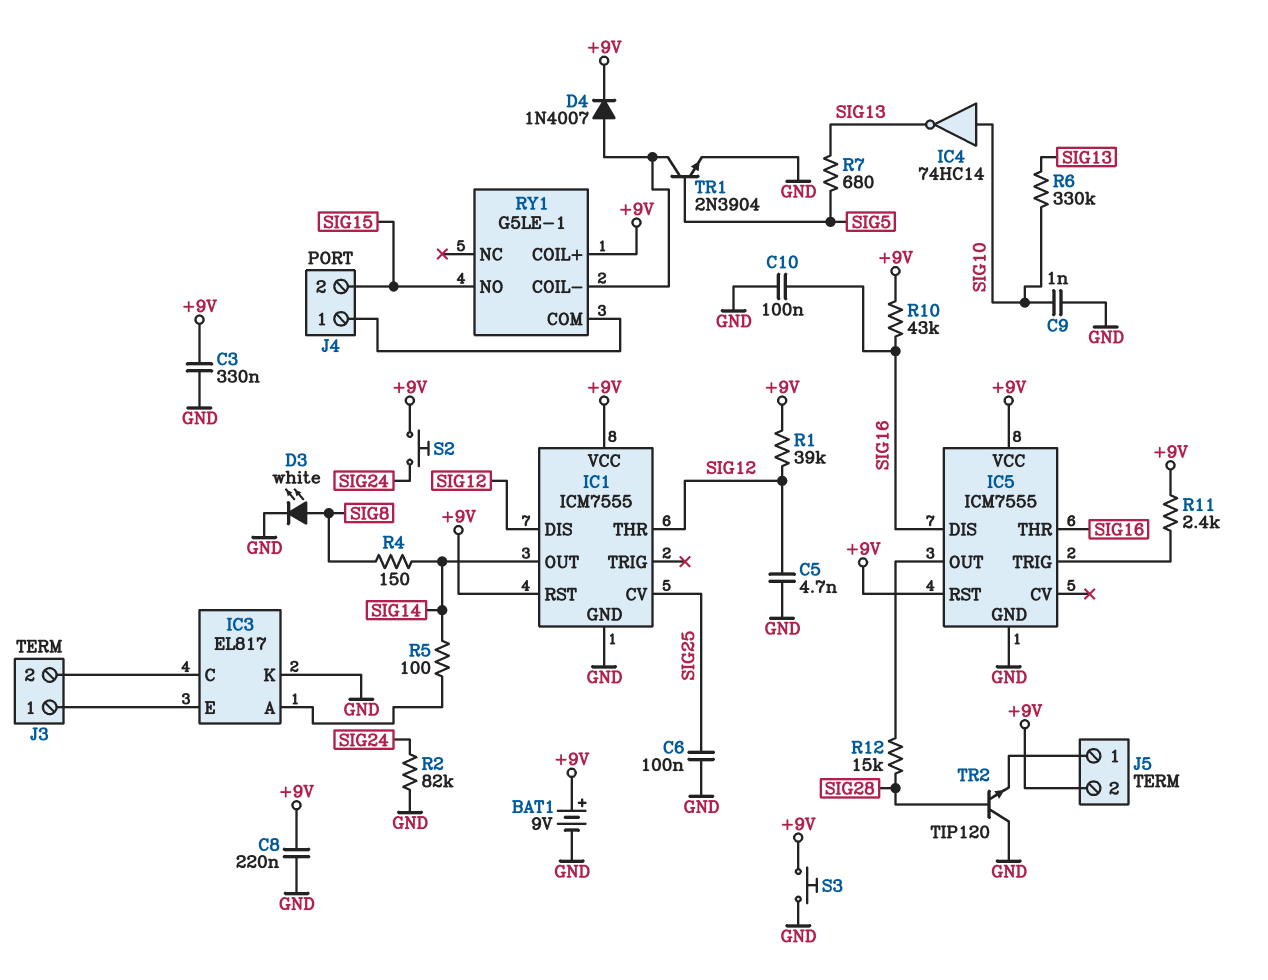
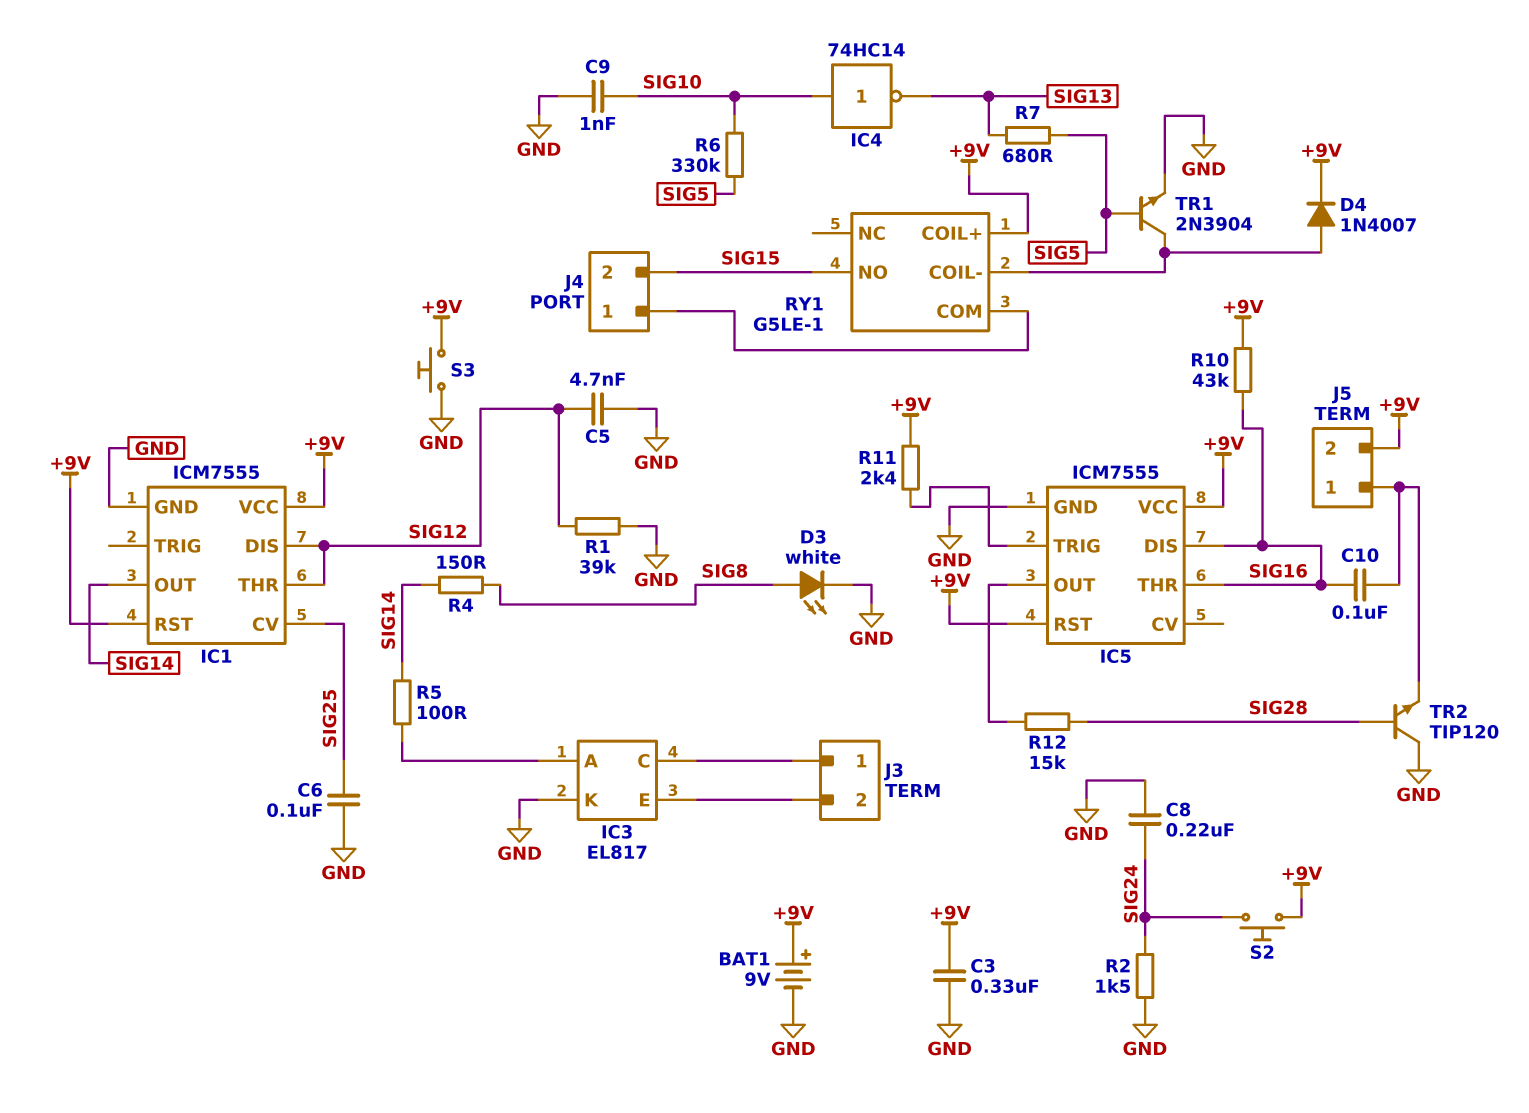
C8: 220nF (+9V, GND) -> 220nF (GND, SIG24)
C10: 100nF (GND, SIG16) -> 100nF (J5/1, SIG16)
J3 pin 1: IC3/E -> IC3/C
J3 pin 2: IC3/C -> IC3/E
R1: 39k (+9V, SIG12) -> 39k (GND, SIG12)
R2: 82k (GND, SIG24) -> 1.5k (GND, SIG24)
R6: 330k (SIG10, SIG13) -> 330k (SIG5, SIG10)

